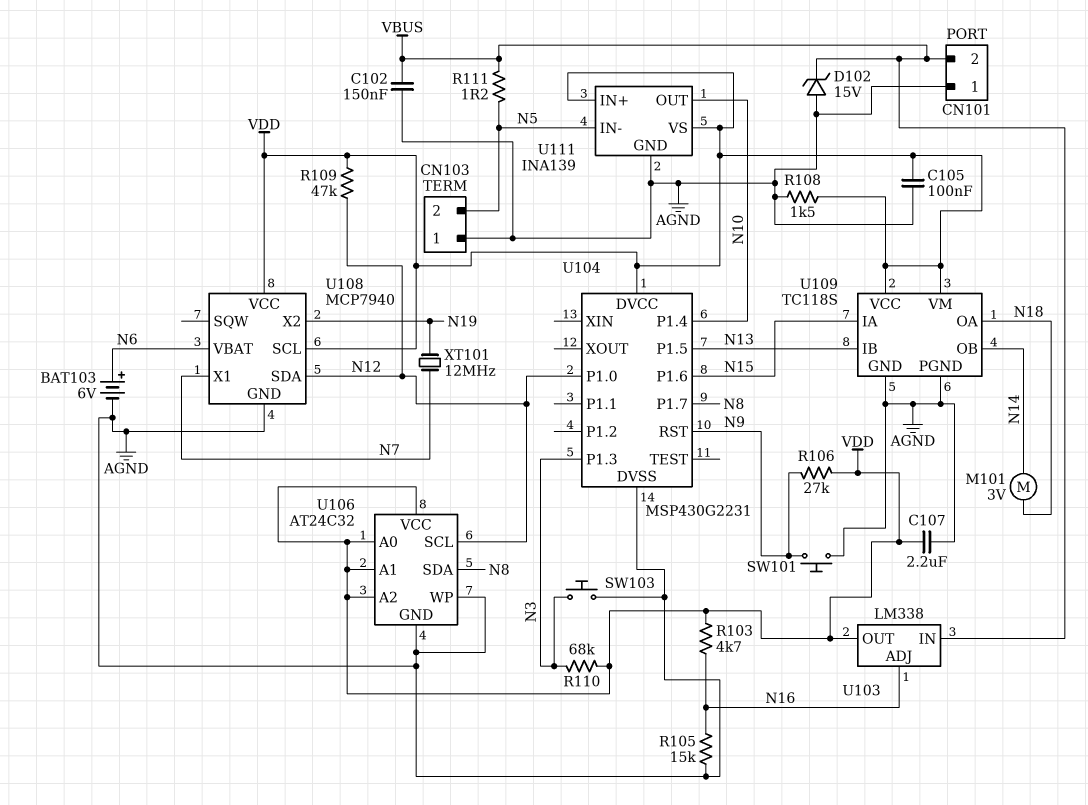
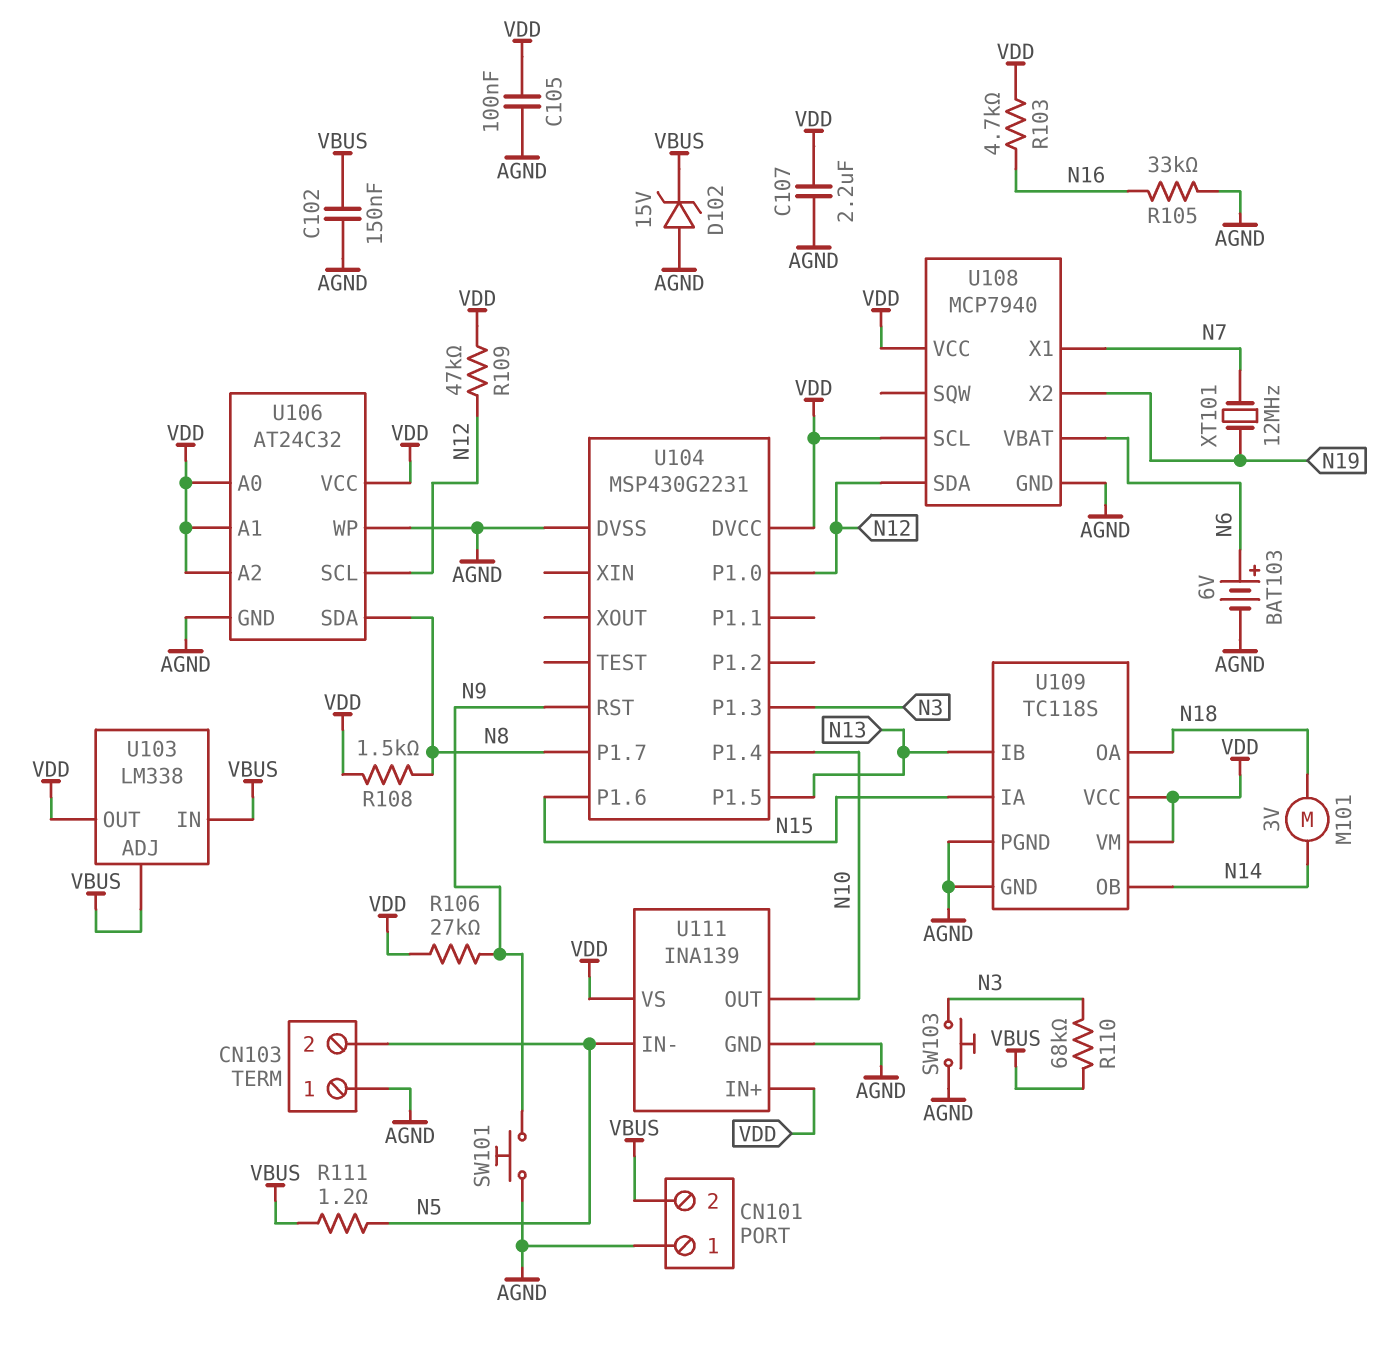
R105: 15k (AGND, N16) -> 33k (AGND, N16)
R108: 1.5k (AGND, VDD) -> 1.5k (N8, VDD)
R110: 68k (N3, VDD) -> 68k (N3, VBUS)
U103 pin ADJ: N16 -> VBUS

